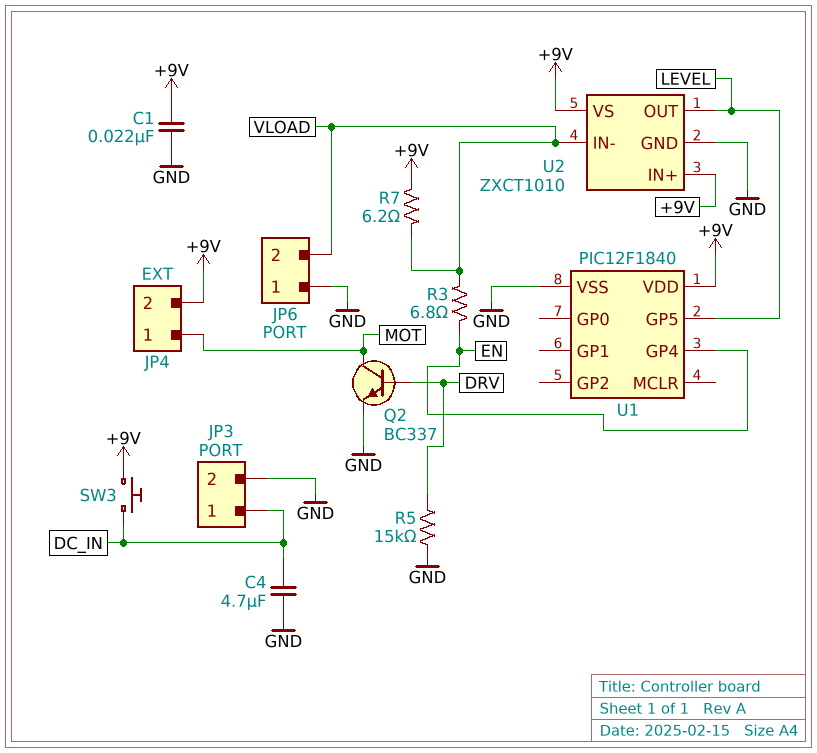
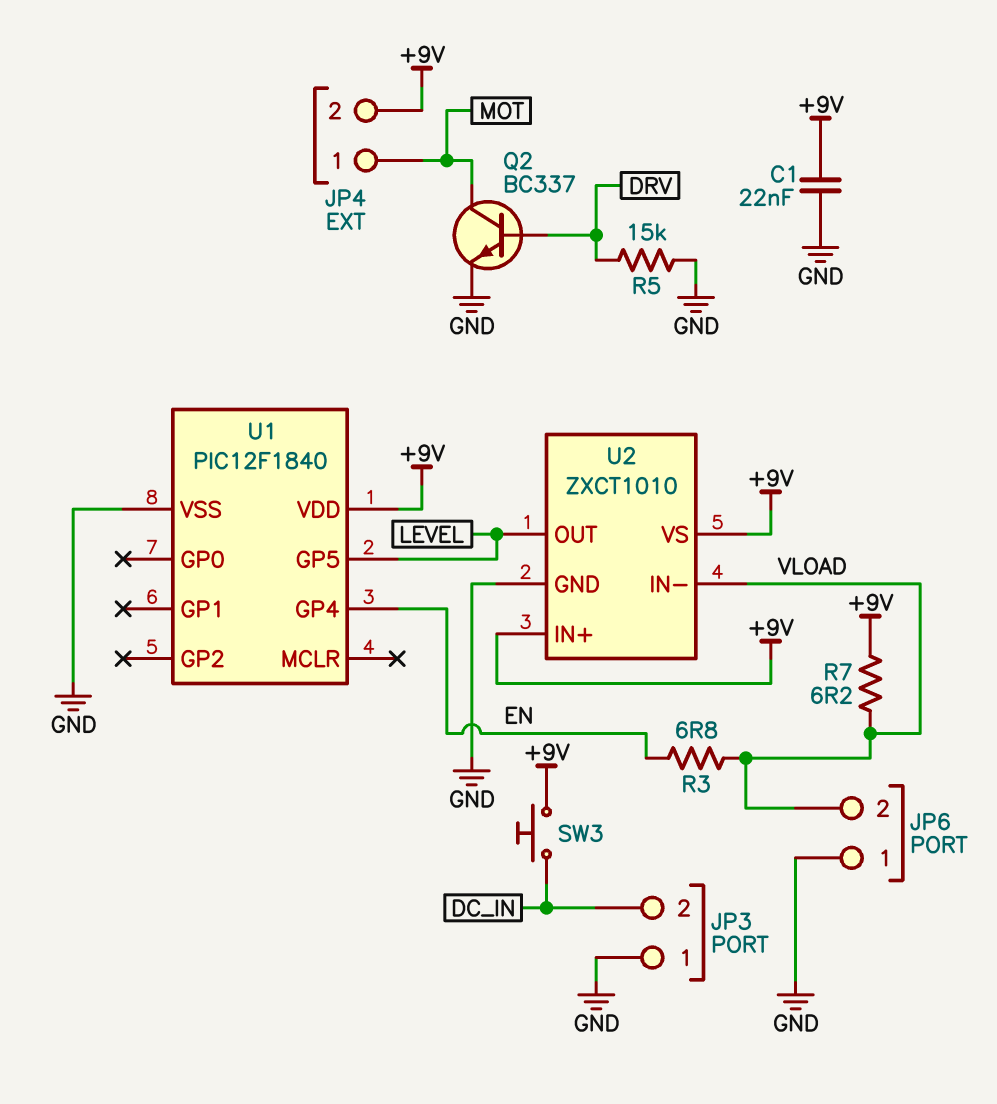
C4: 4.7uF (DC_IN, GND) -> none
JP3 pin 1: DC_IN -> GND
JP3 pin 2: GND -> DC_IN

